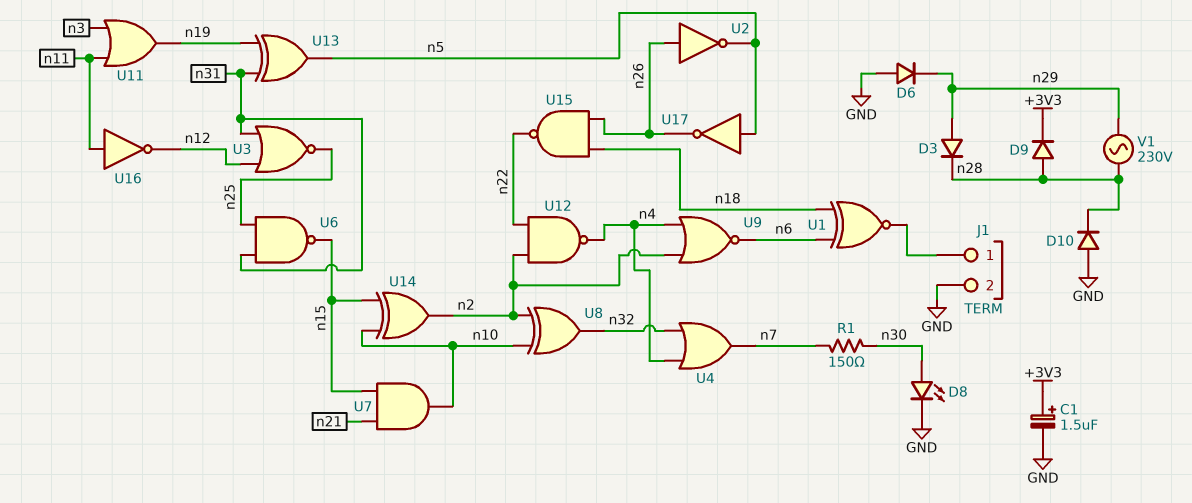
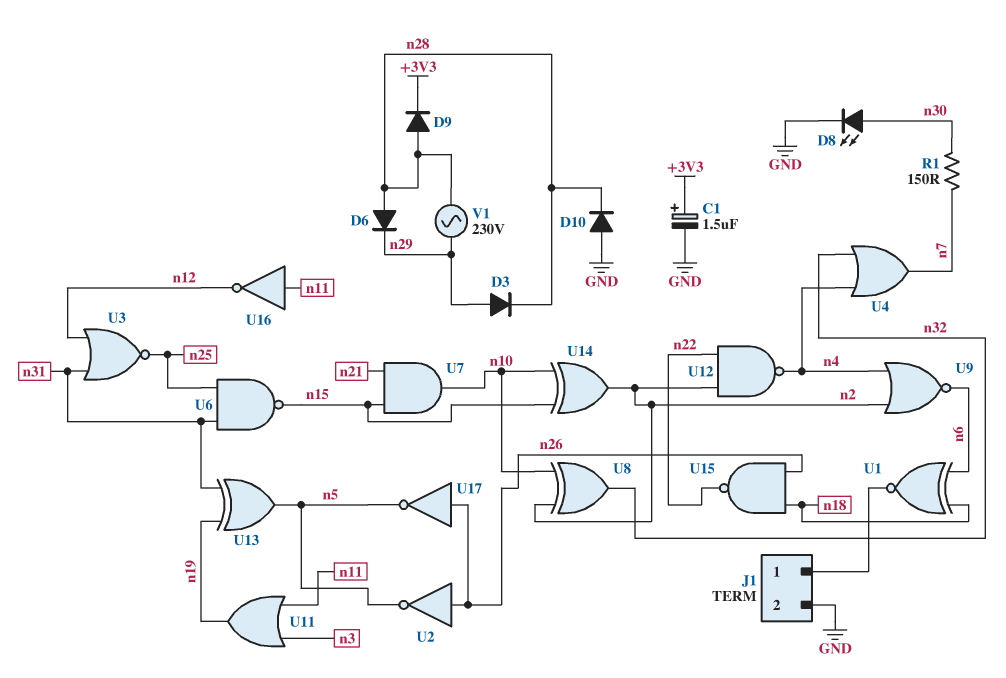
D6: diode (A GND, K n29) -> diode (A n28, K n29)
U17: NOT (in n5, out n26) -> NOT (in n26, out n5)

